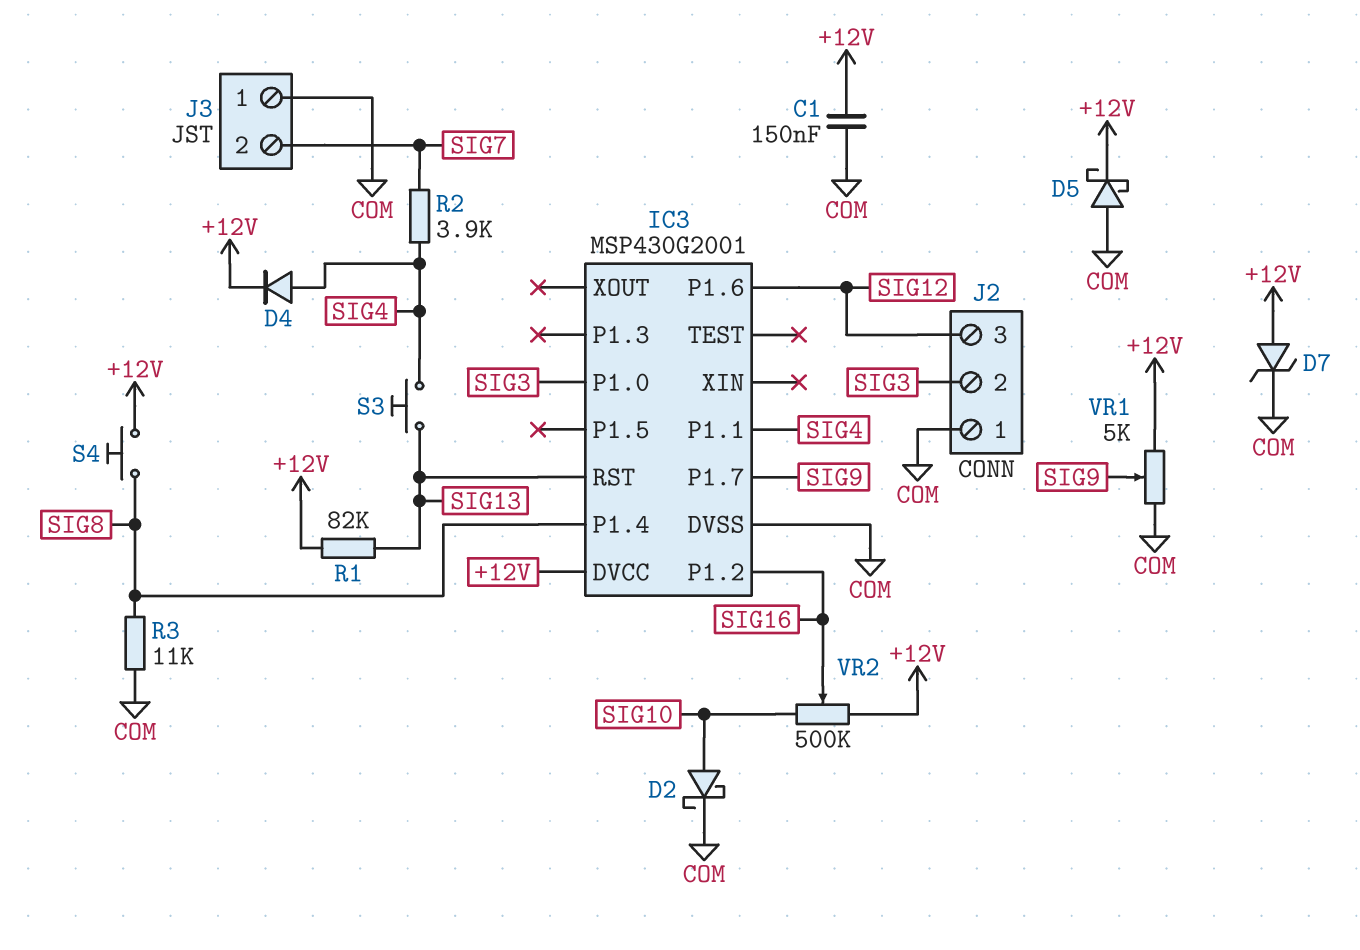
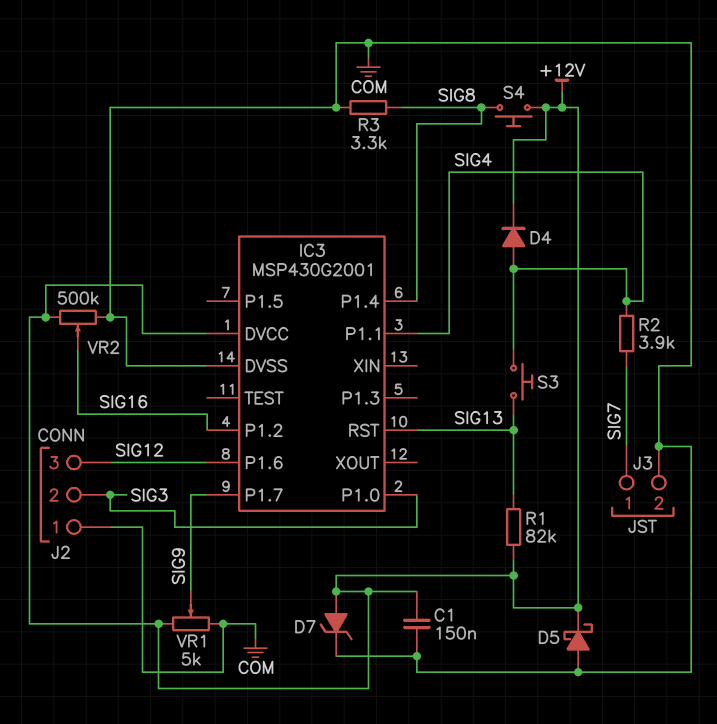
D2: schottky (A SIG10, K COM) -> none
J3 pin 1: COM -> SIG7
J3 pin 2: SIG7 -> COM
R3: 11k (COM, SIG8) -> 3.3k (COM, SIG8)
VR2: 500k (+12V, SIG10, wiper SIG16) -> 500k (+12V, COM, wiper SIG16)

